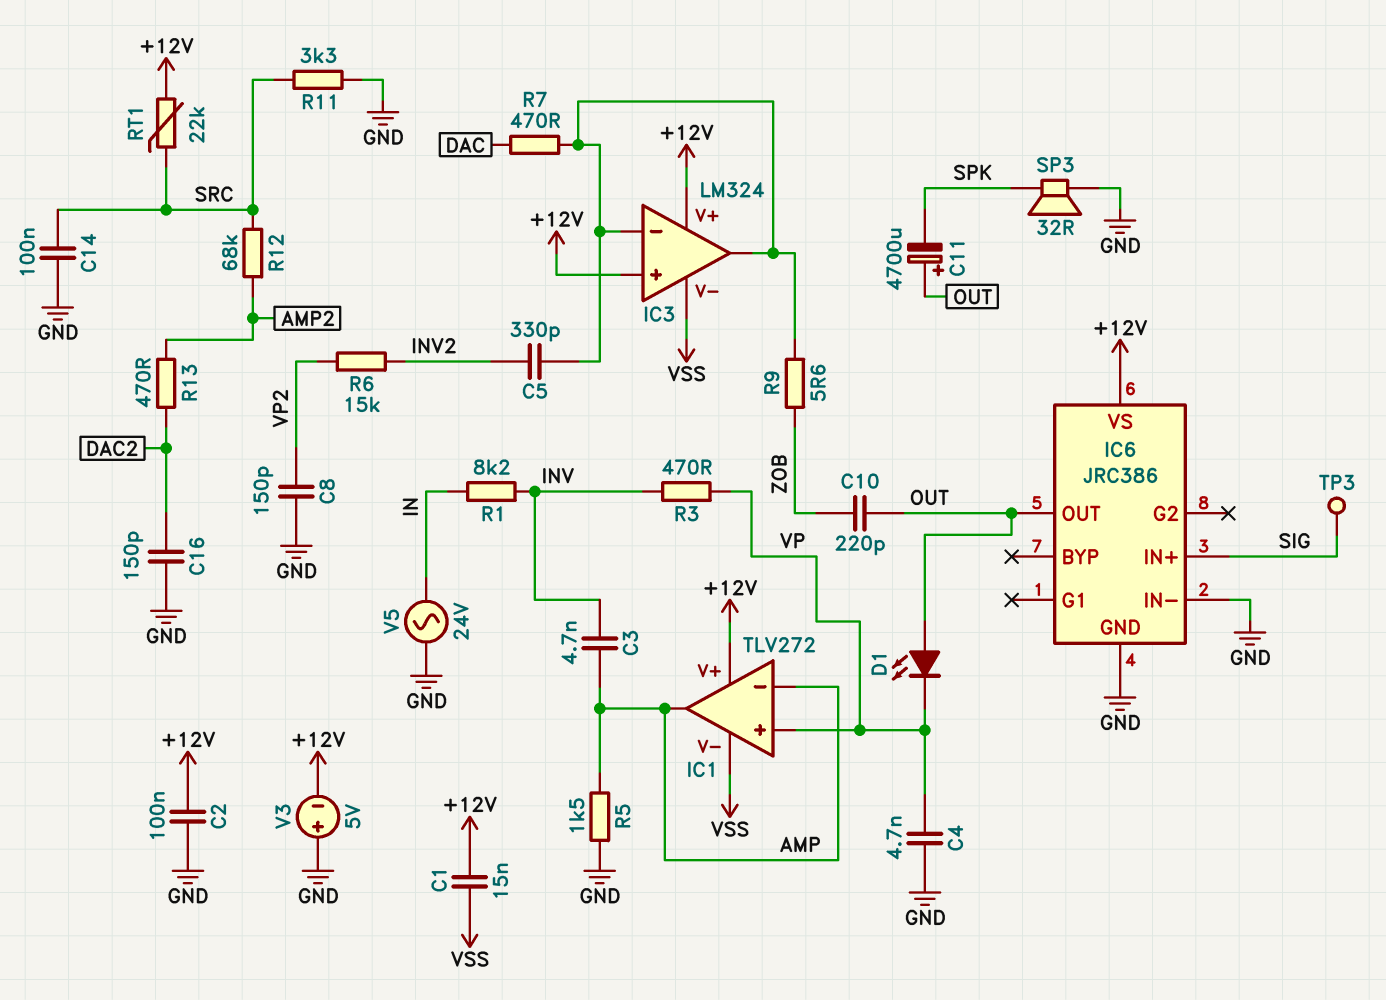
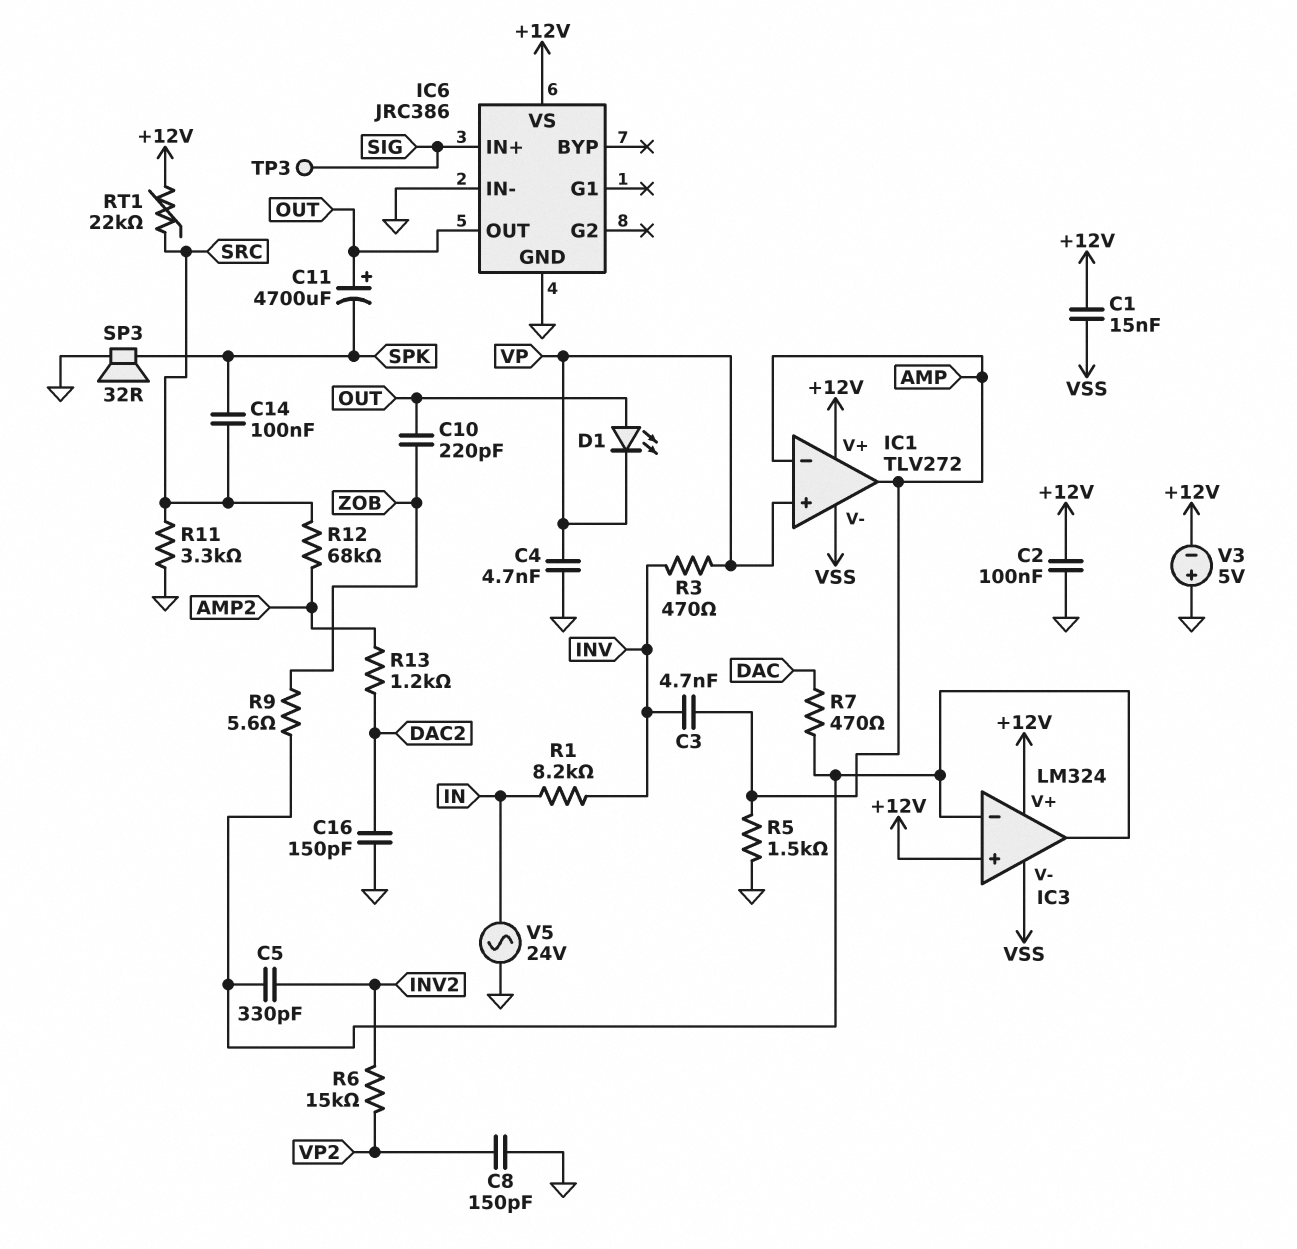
C14: 100nF (GND, SRC) -> 100nF (SPK, SRC)
R13: 470 (AMP2, DAC2) -> 1.2k (AMP2, DAC2)

